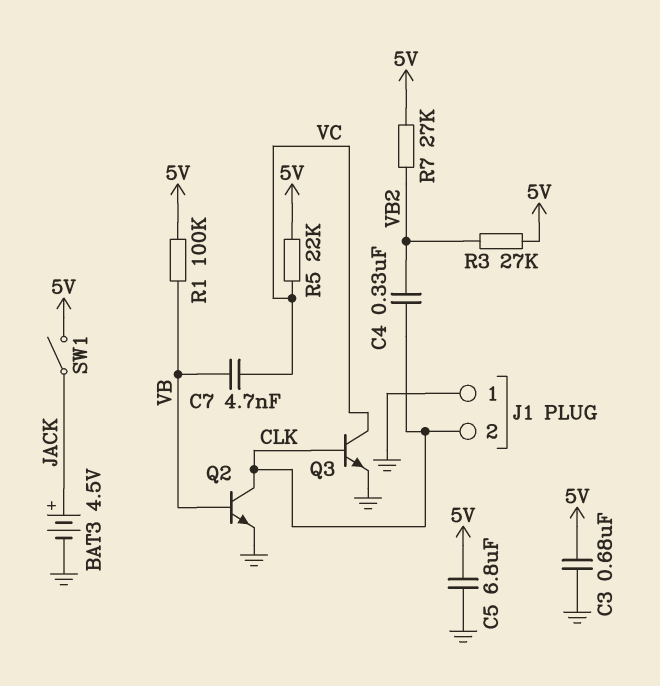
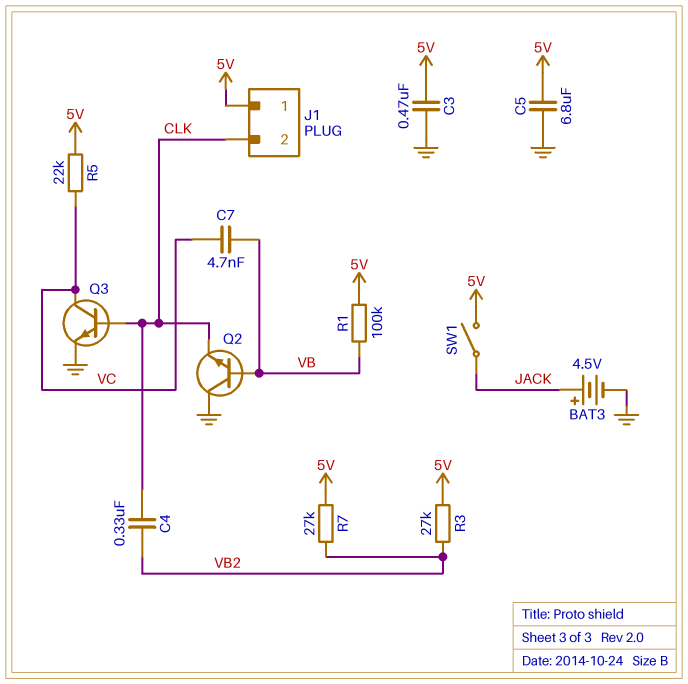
C3: 680nF (5V, GND) -> 470nF (5V, GND)
J1 pin 1: GND -> 5V
Q2: NPN (B VB, C CLK, E GND) -> NPN (B VB, C GND, E CLK)

